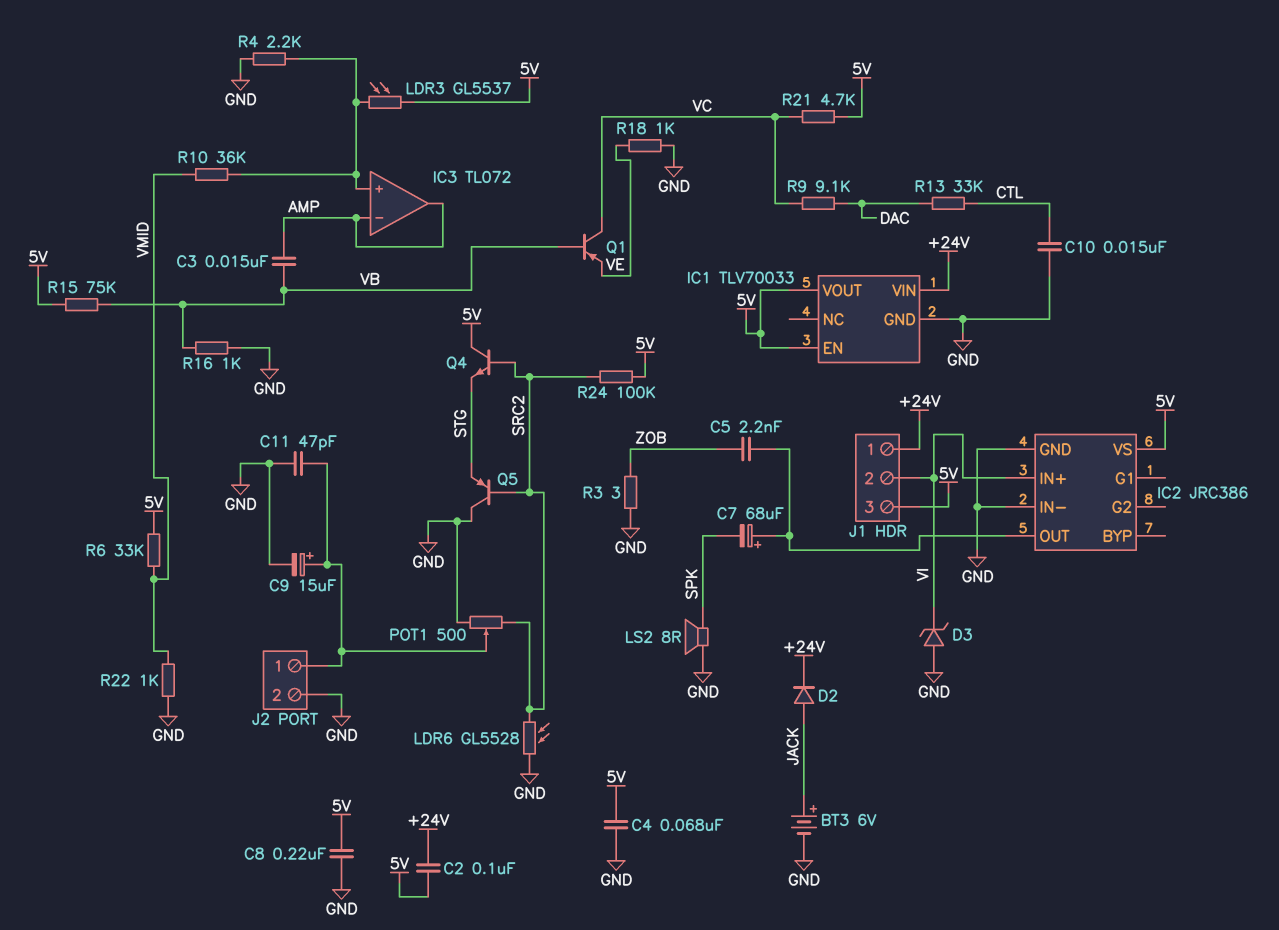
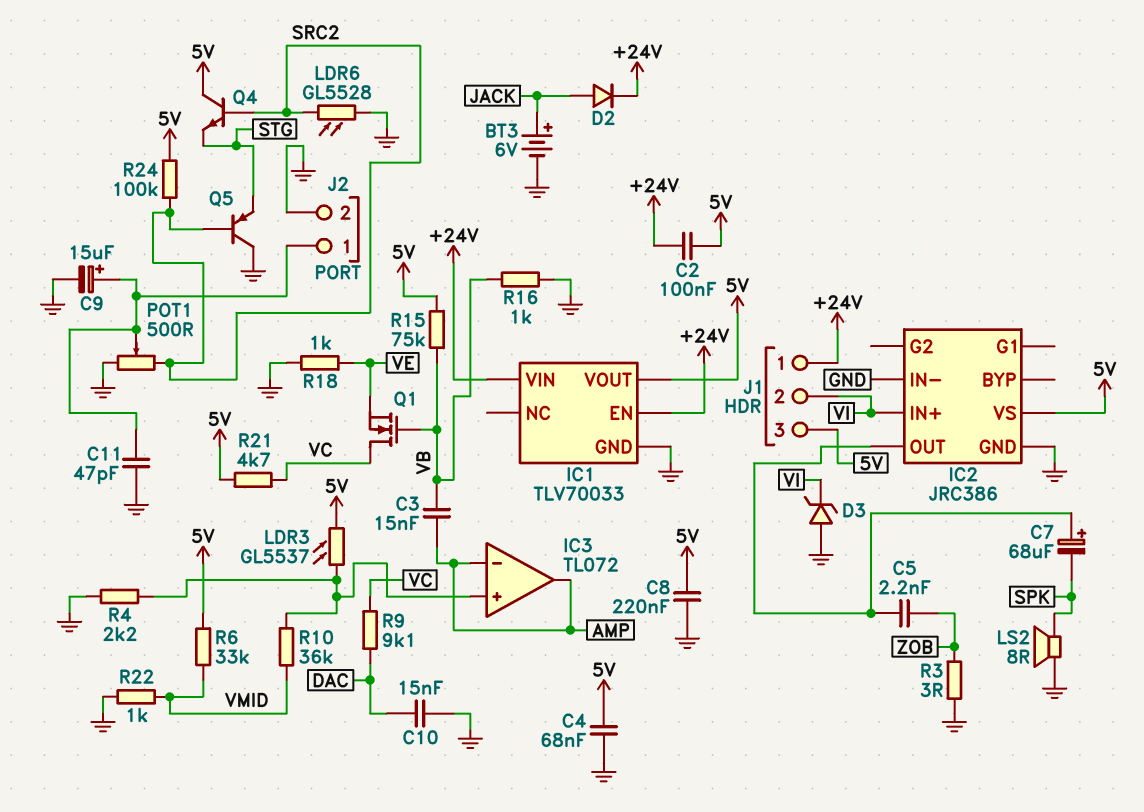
C10: 15nF (CTL, GND) -> 15nF (DAC, GND)
IC1 pin EN: 5V -> +24V
Q1: PNP (B VB, C VC, E VE) -> NMOS (G VB, D VC, S VE)
R13: 33k (CTL, DAC) -> none

